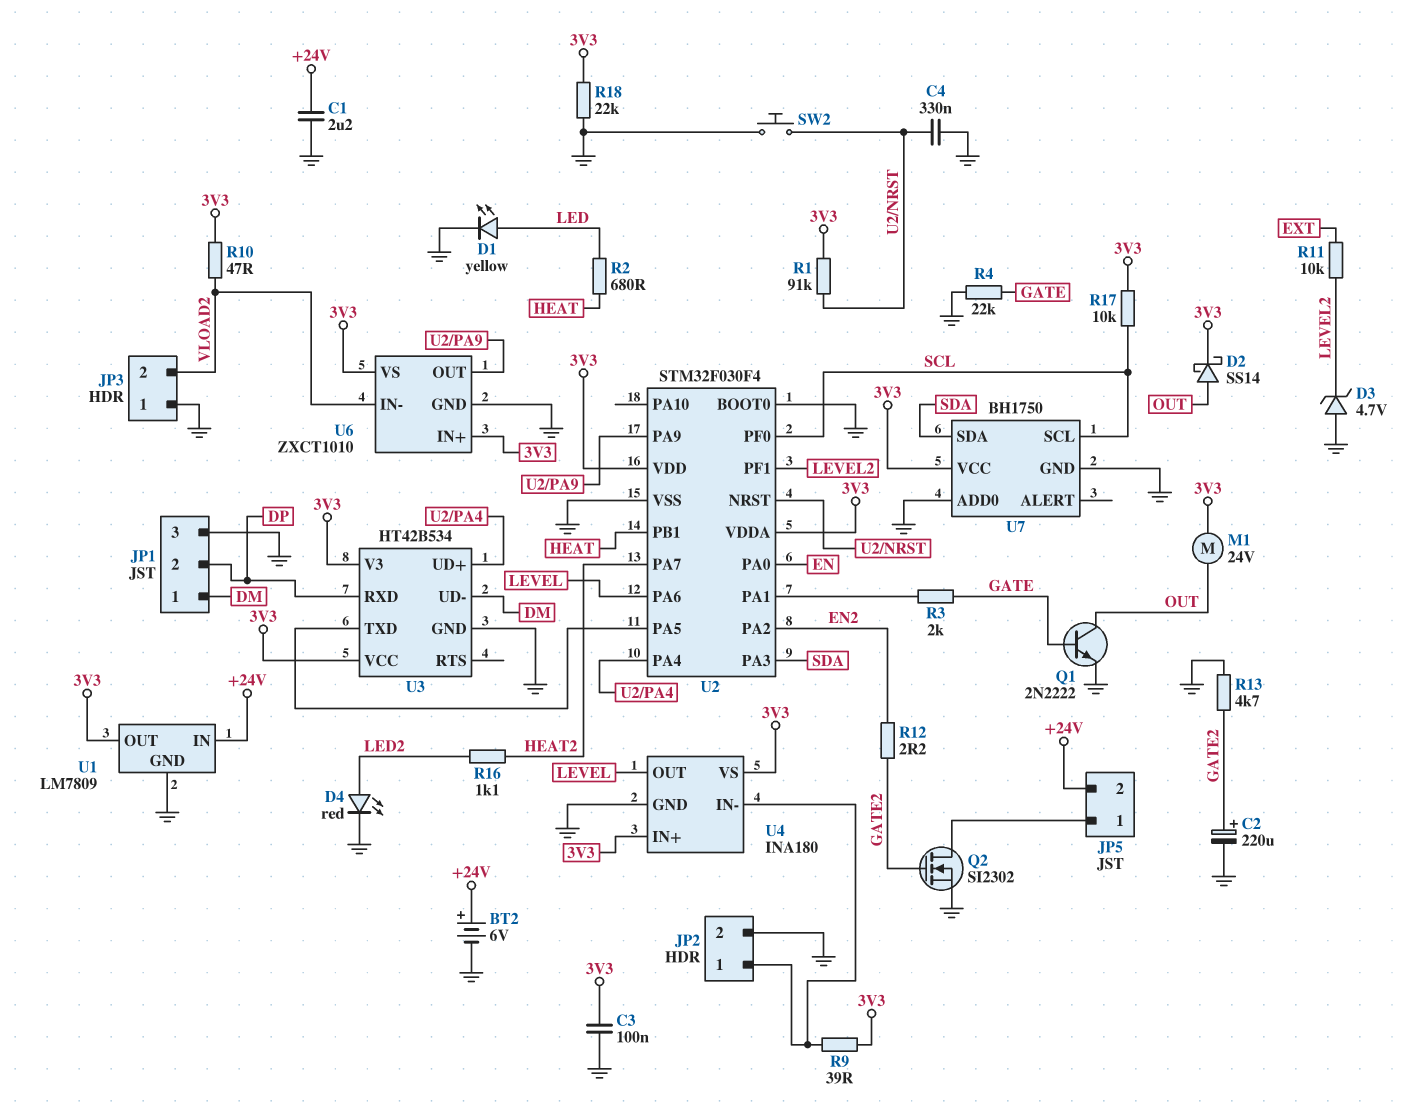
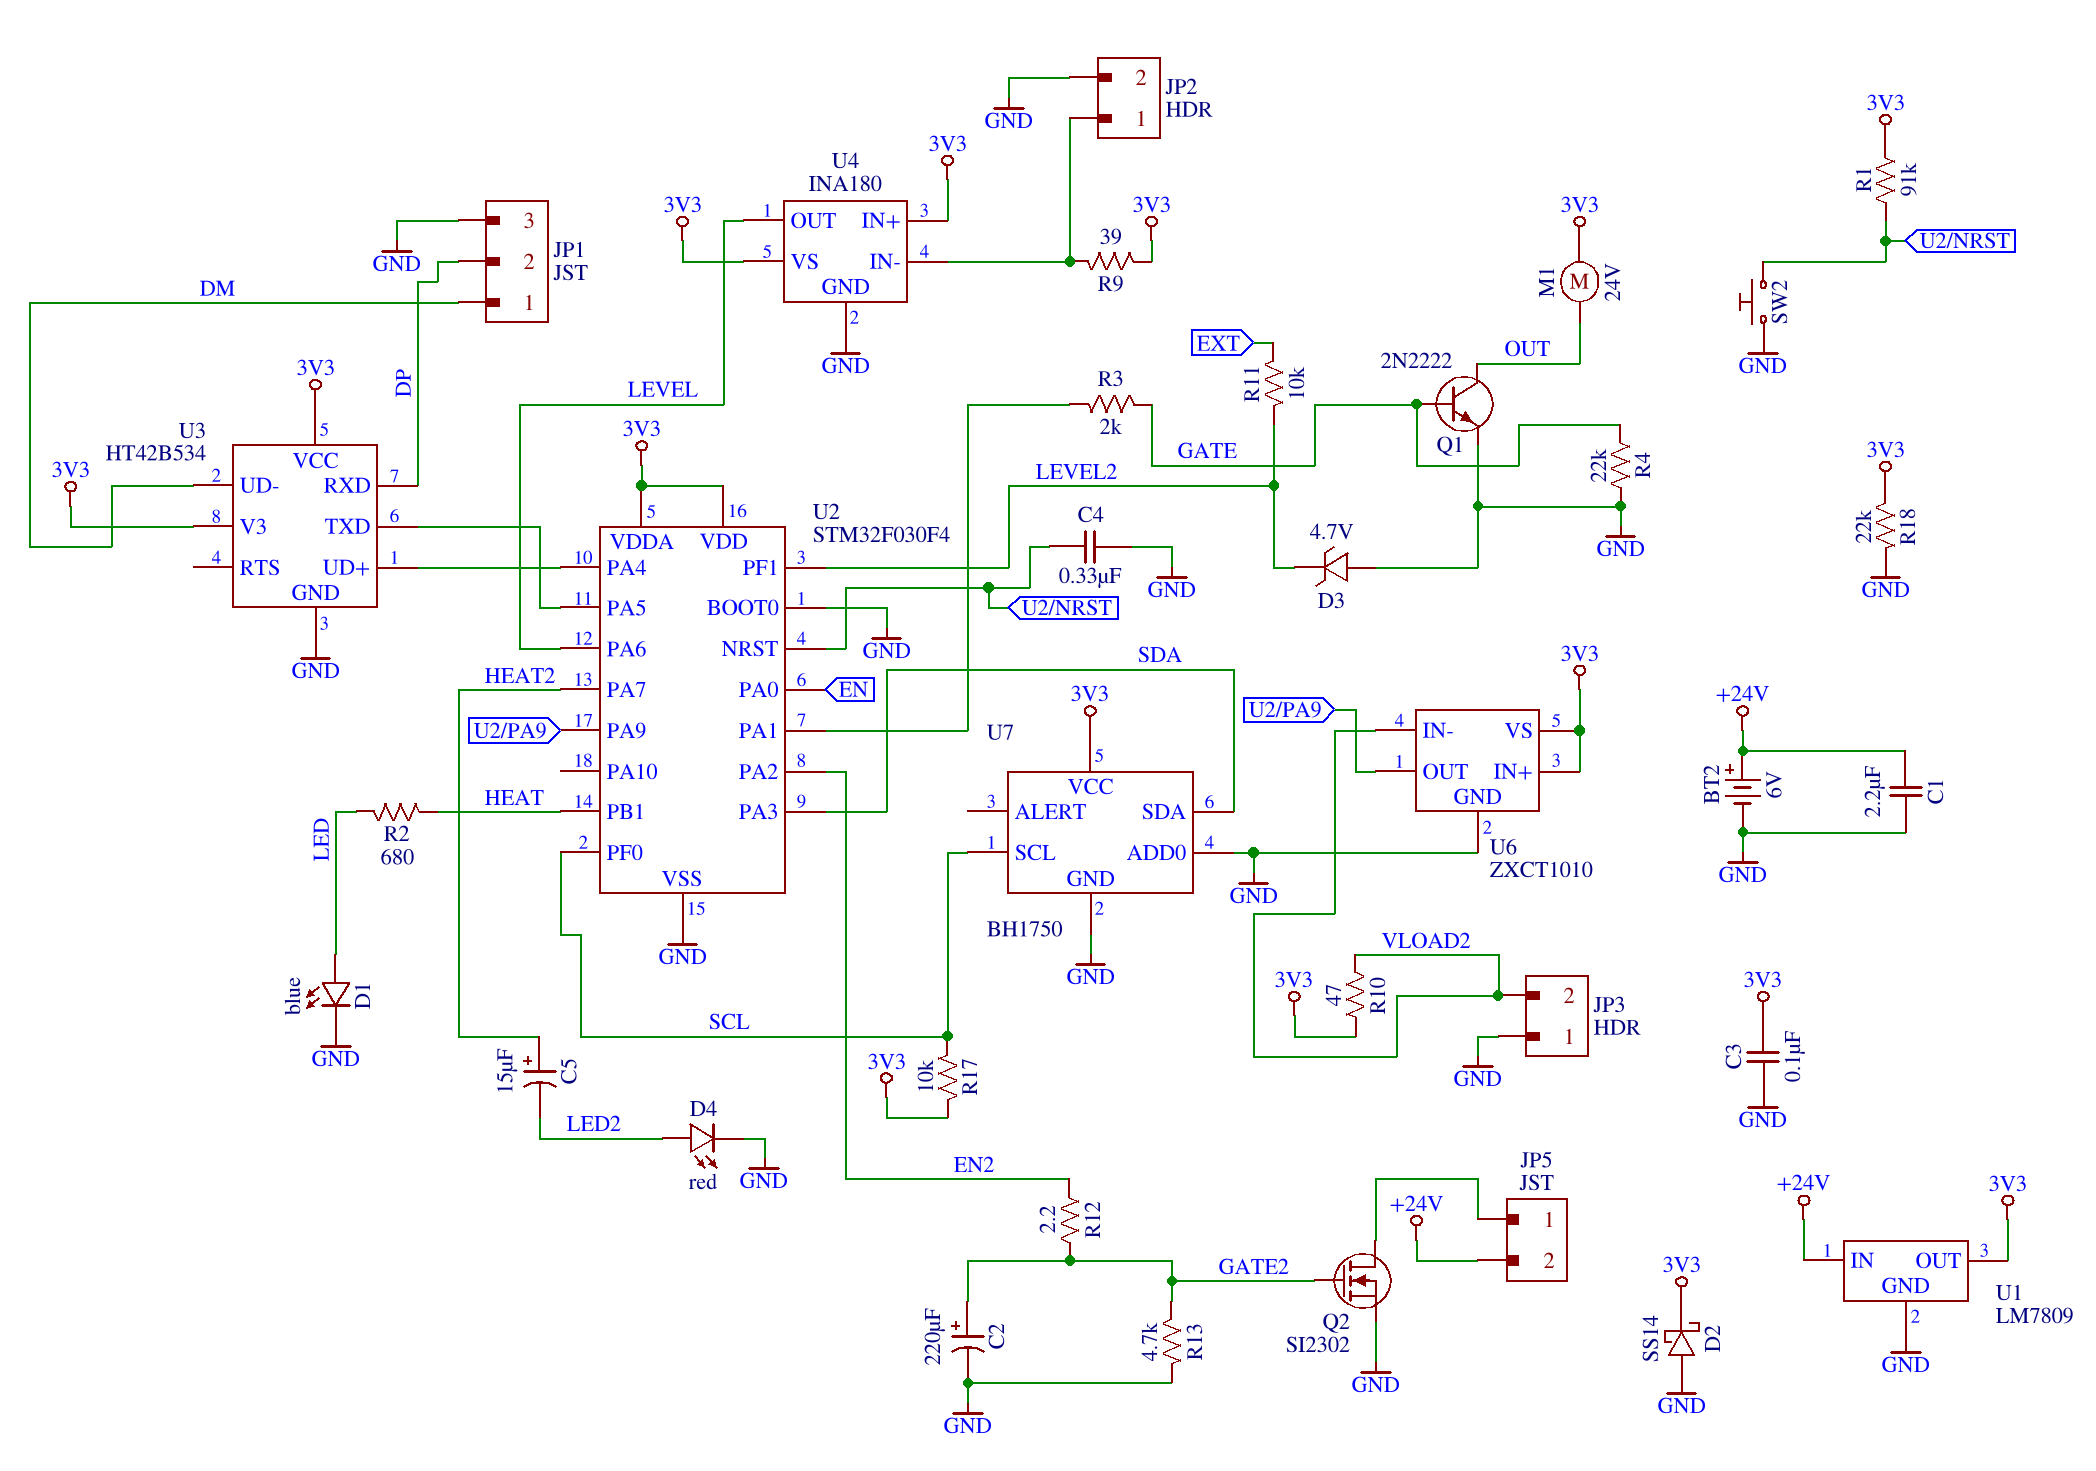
C5: none -> 15uF (plus HEAT2, minus LED2)
D1: LED yellow (A LED, K GND) -> LED blue (A LED, K GND)
D2: schottky SS14 (A OUT, K 3V3) -> schottky SS14 (A GND, K 3V3)
R16: 1.1k (HEAT2, LED2) -> none

